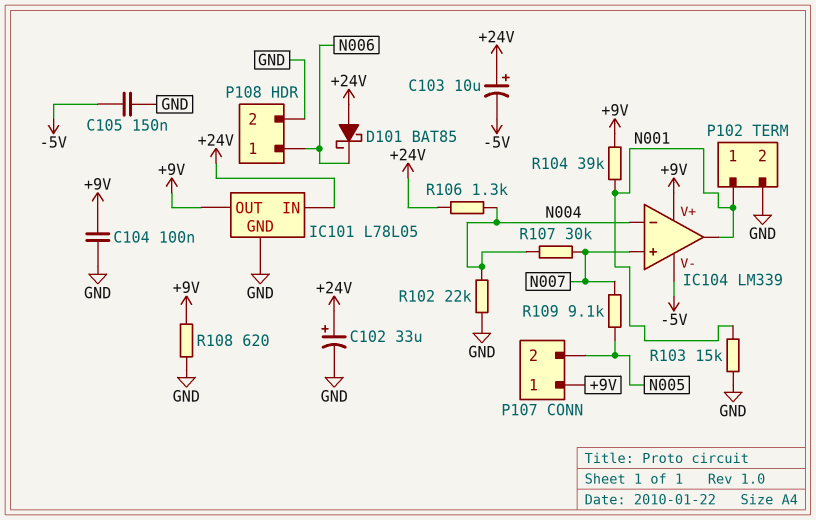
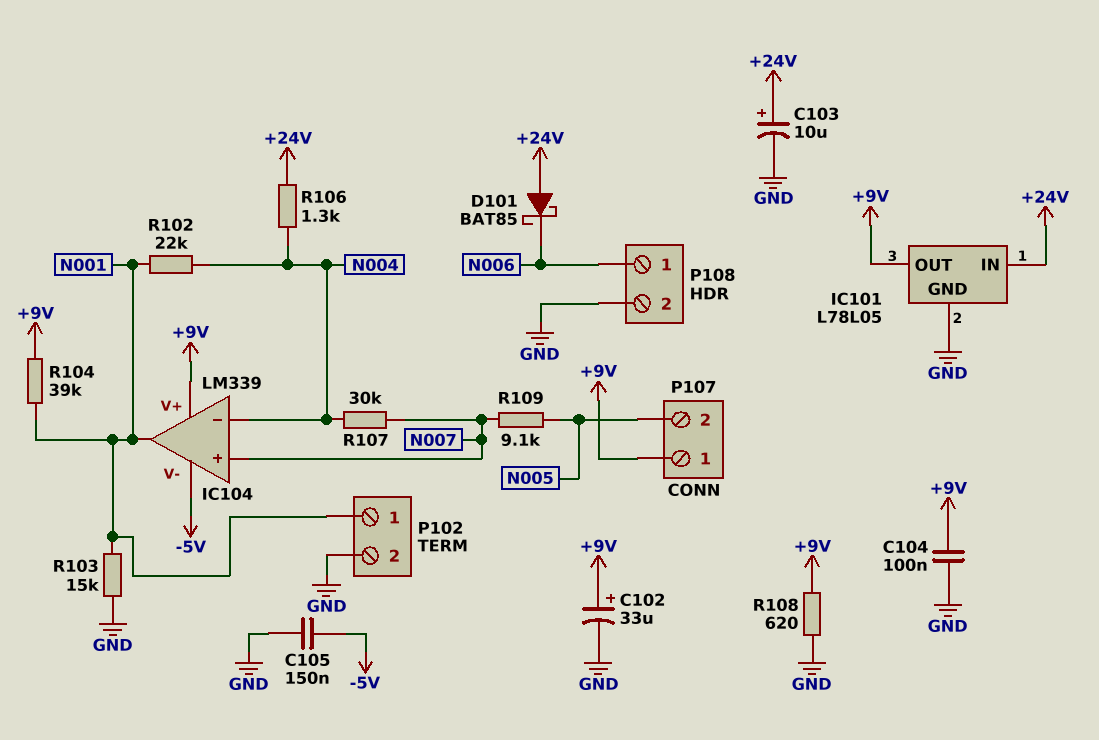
C102: 33uF (plus +24V, minus GND) -> 33uF (plus +9V, minus GND)
C103: 10uF (plus +24V, minus -5V) -> 10uF (plus +24V, minus GND)
R102: 22k (GND, N004) -> 22k (N001, N004)

